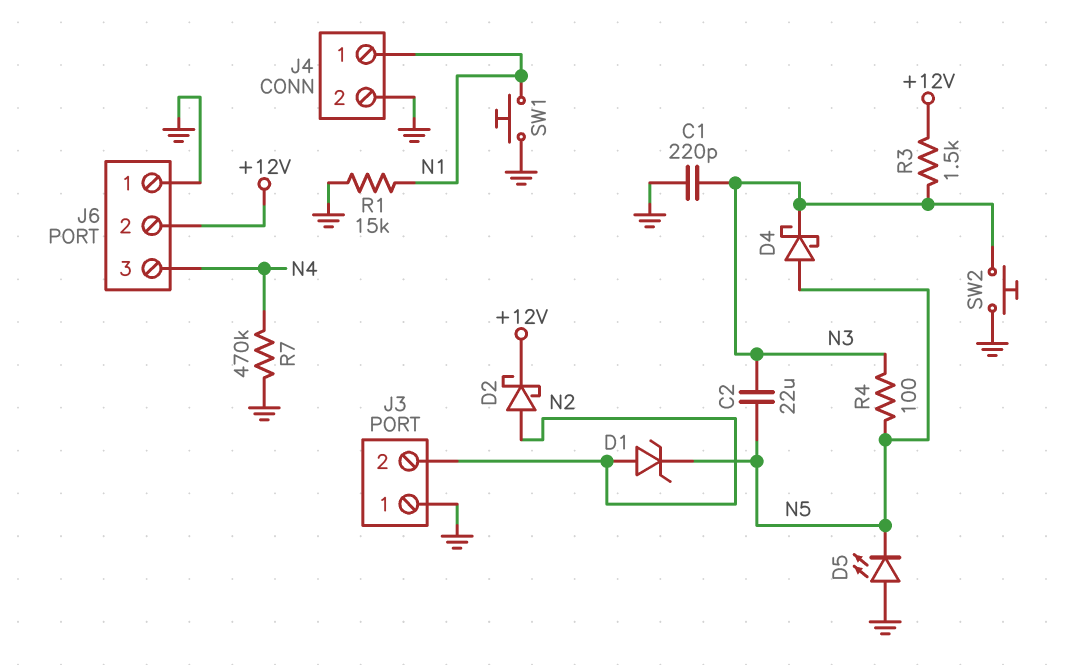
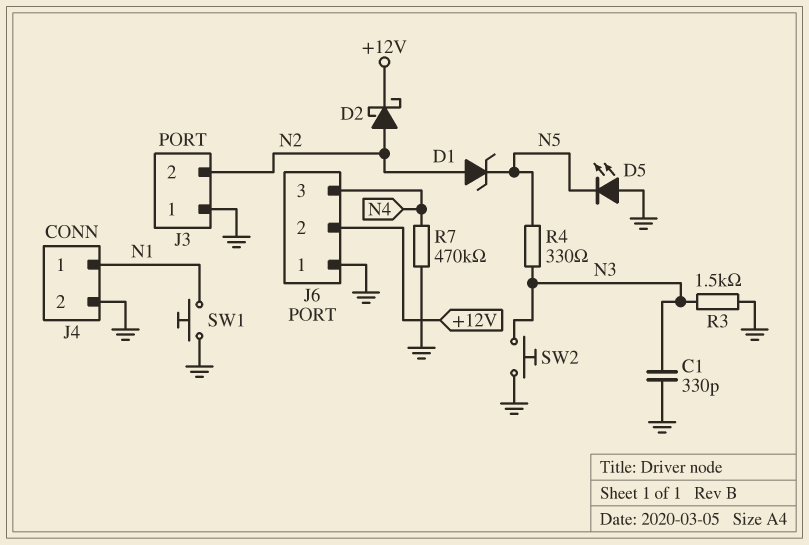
C1: 220pF (GND, N3) -> 330pF (GND, N3)
C2: 22uF (N3, N5) -> none
D4: schottky (A N5, K N3) -> none
R1: 15k (GND, N1) -> none
R3: 1.5k (+12V, N3) -> 1.5k (GND, N3)
R4: 100 (N3, N5) -> 330 (N3, N5)

